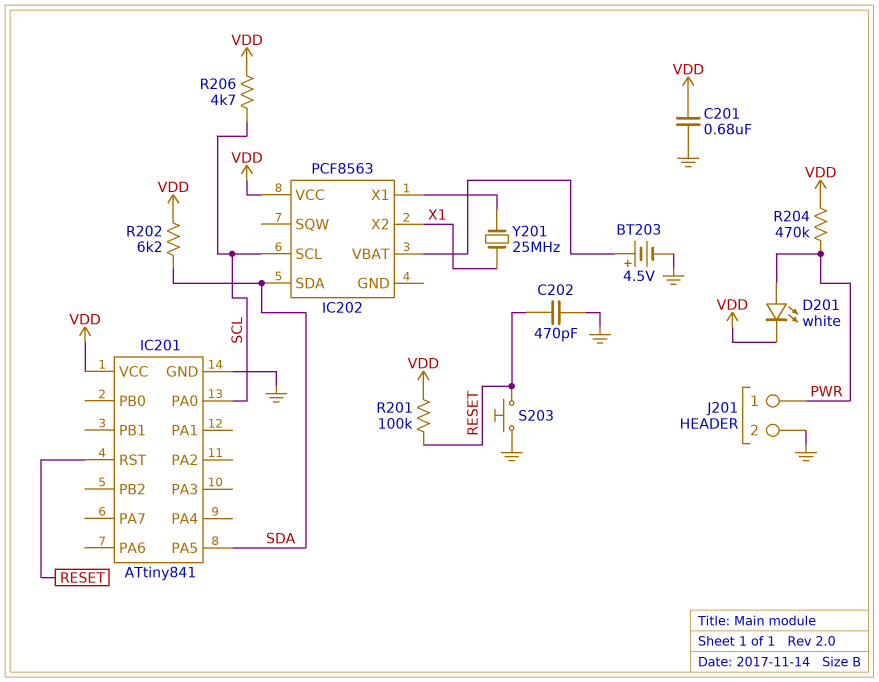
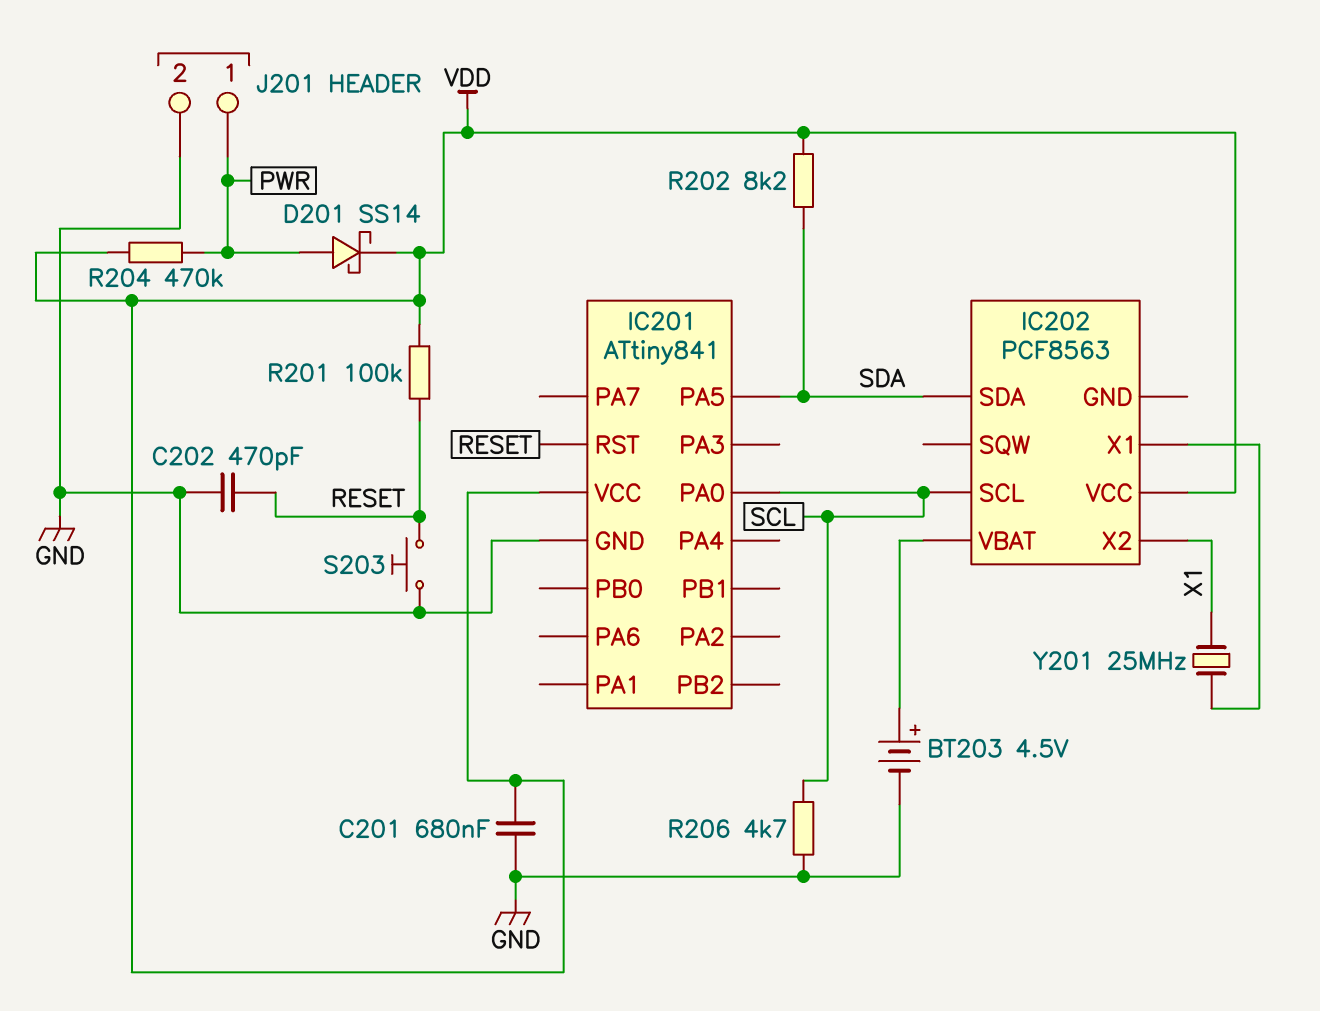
D201: LED white (A PWR, K VDD) -> schottky SS14 (A PWR, K VDD)
R202: 6.2k (SDA, VDD) -> 8.2k (SDA, VDD)
R206: 4.7k (SCL, VDD) -> 4.7k (GND, SCL)

